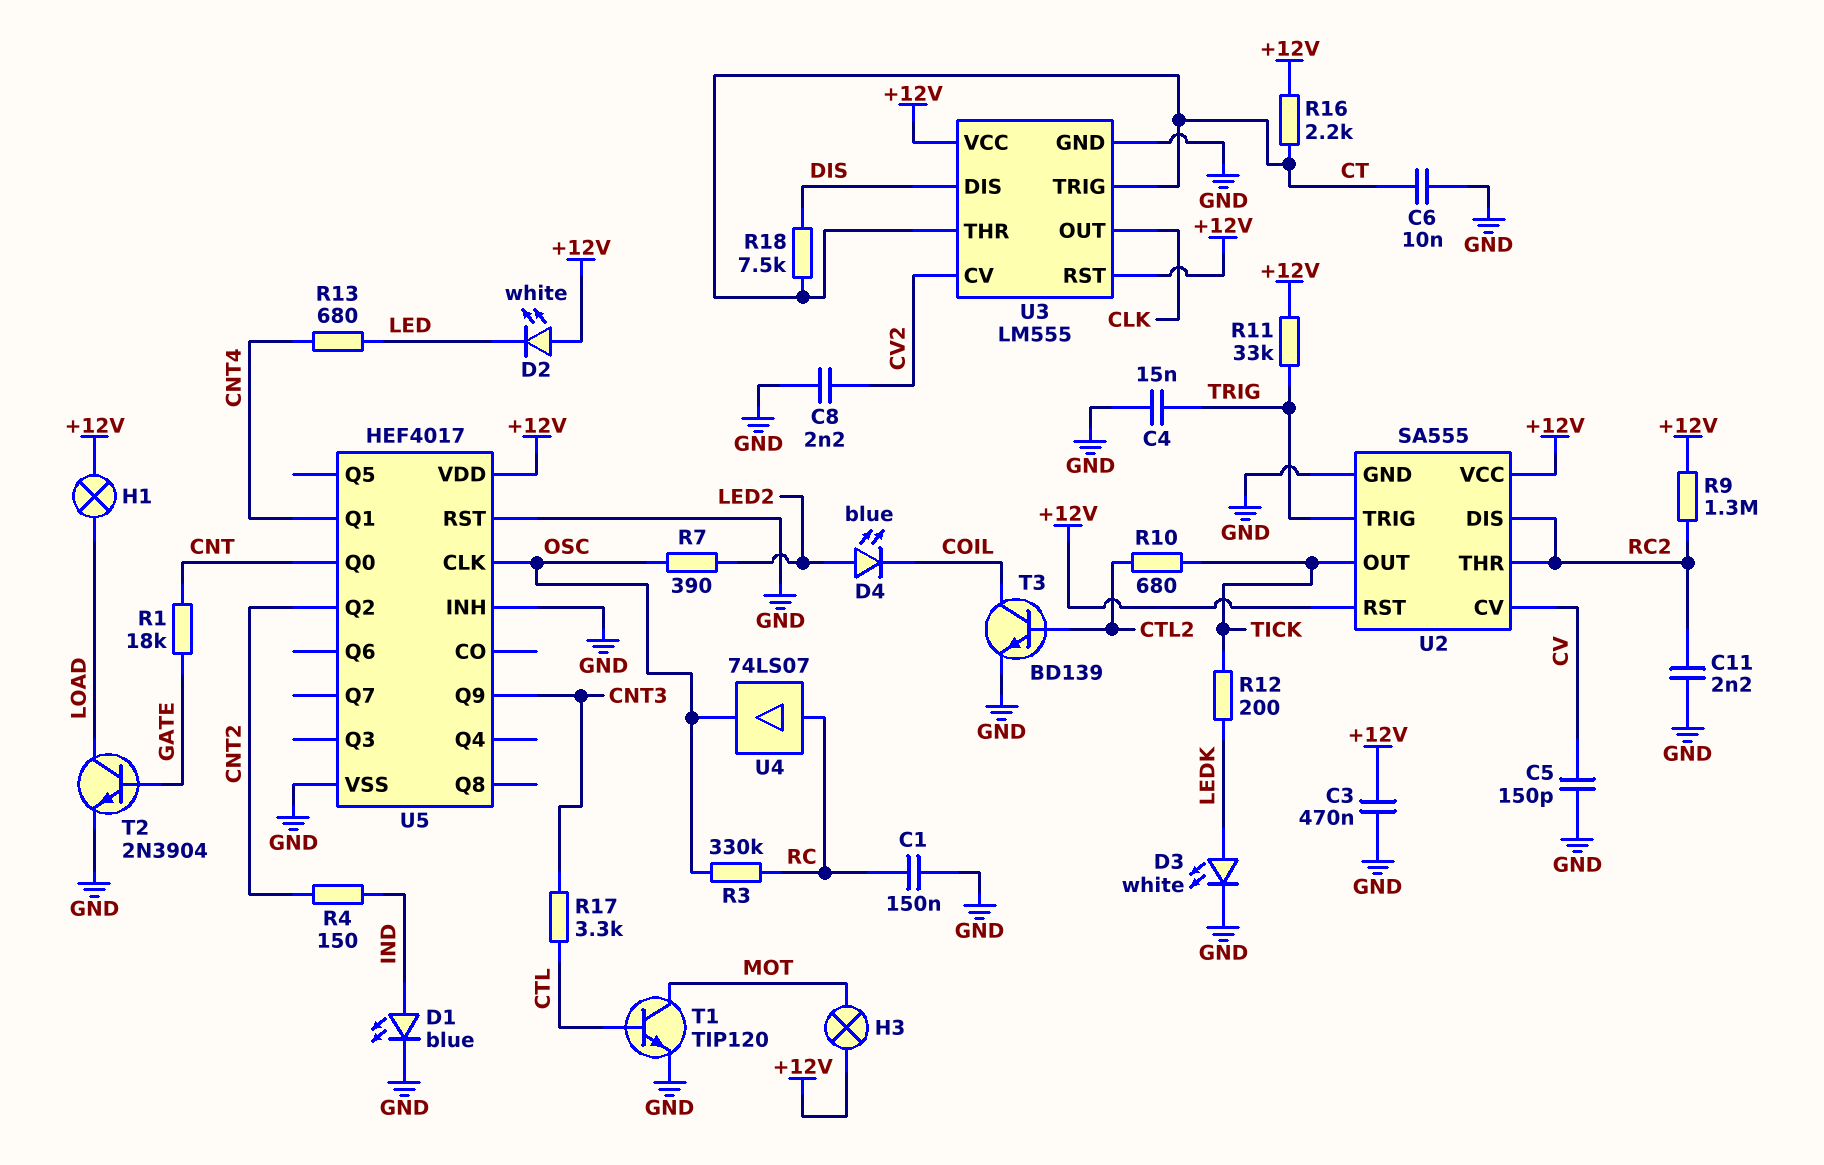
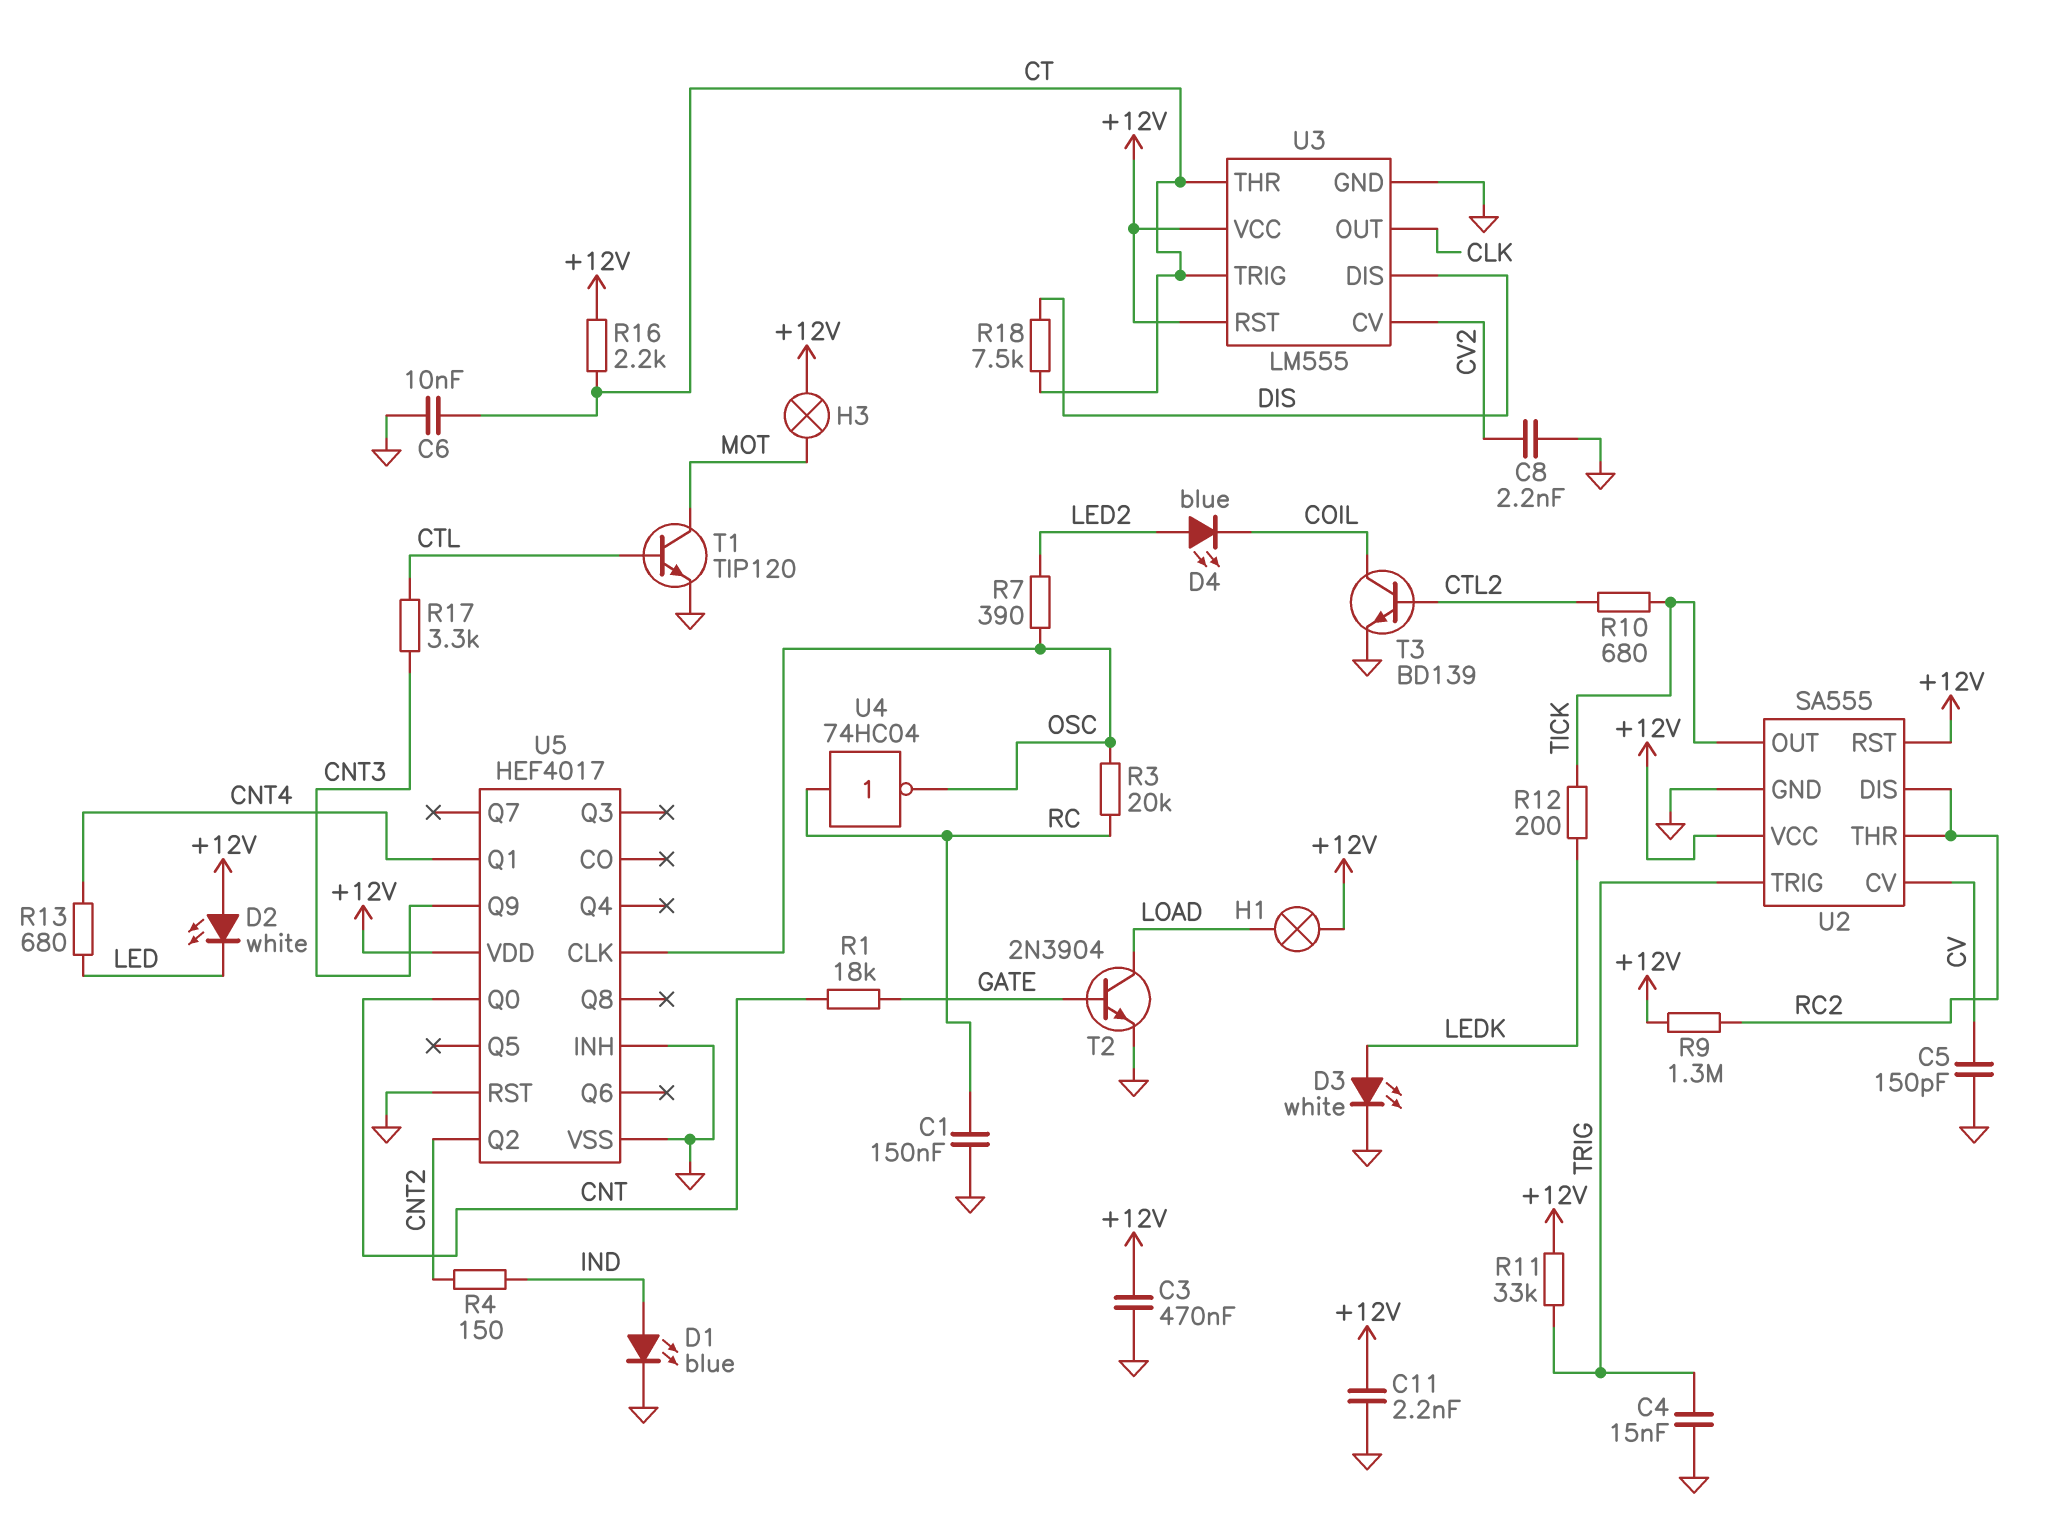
C11: 2.2nF (GND, RC2) -> 2.2nF (+12V, GND)
R3: 330k (OSC, RC) -> 20k (OSC, RC)
U4: buffer 74LS07 (in RC, out OSC) -> NOT 74HC04 (in RC, out OSC)

